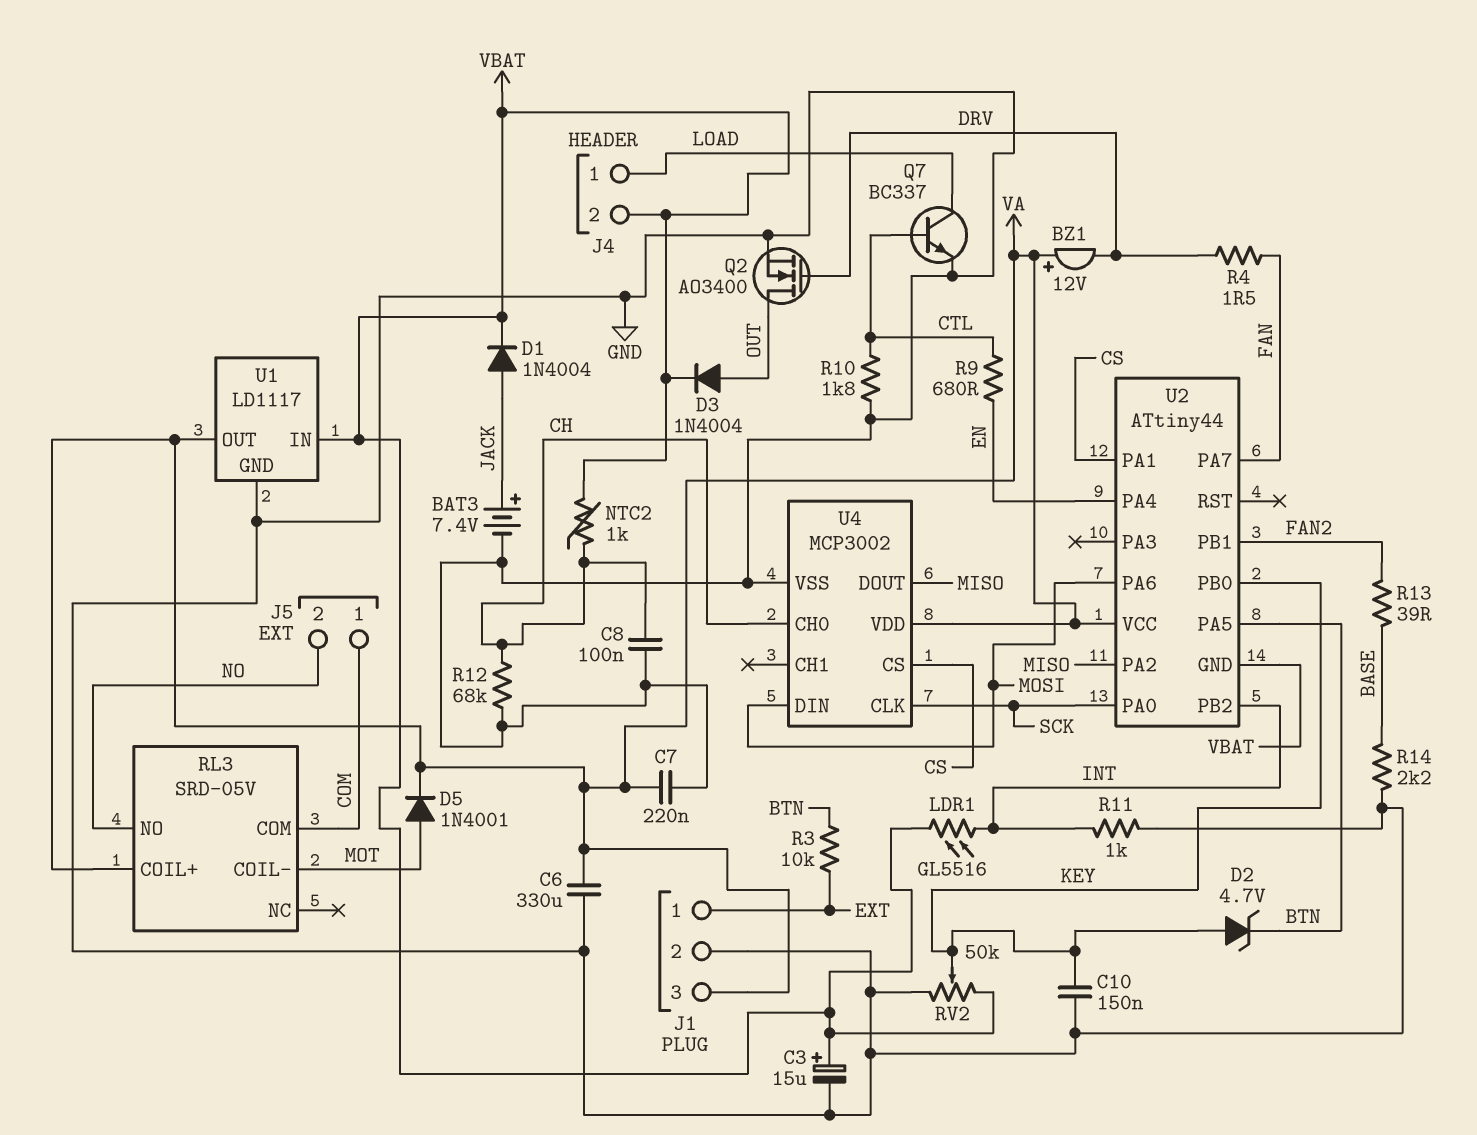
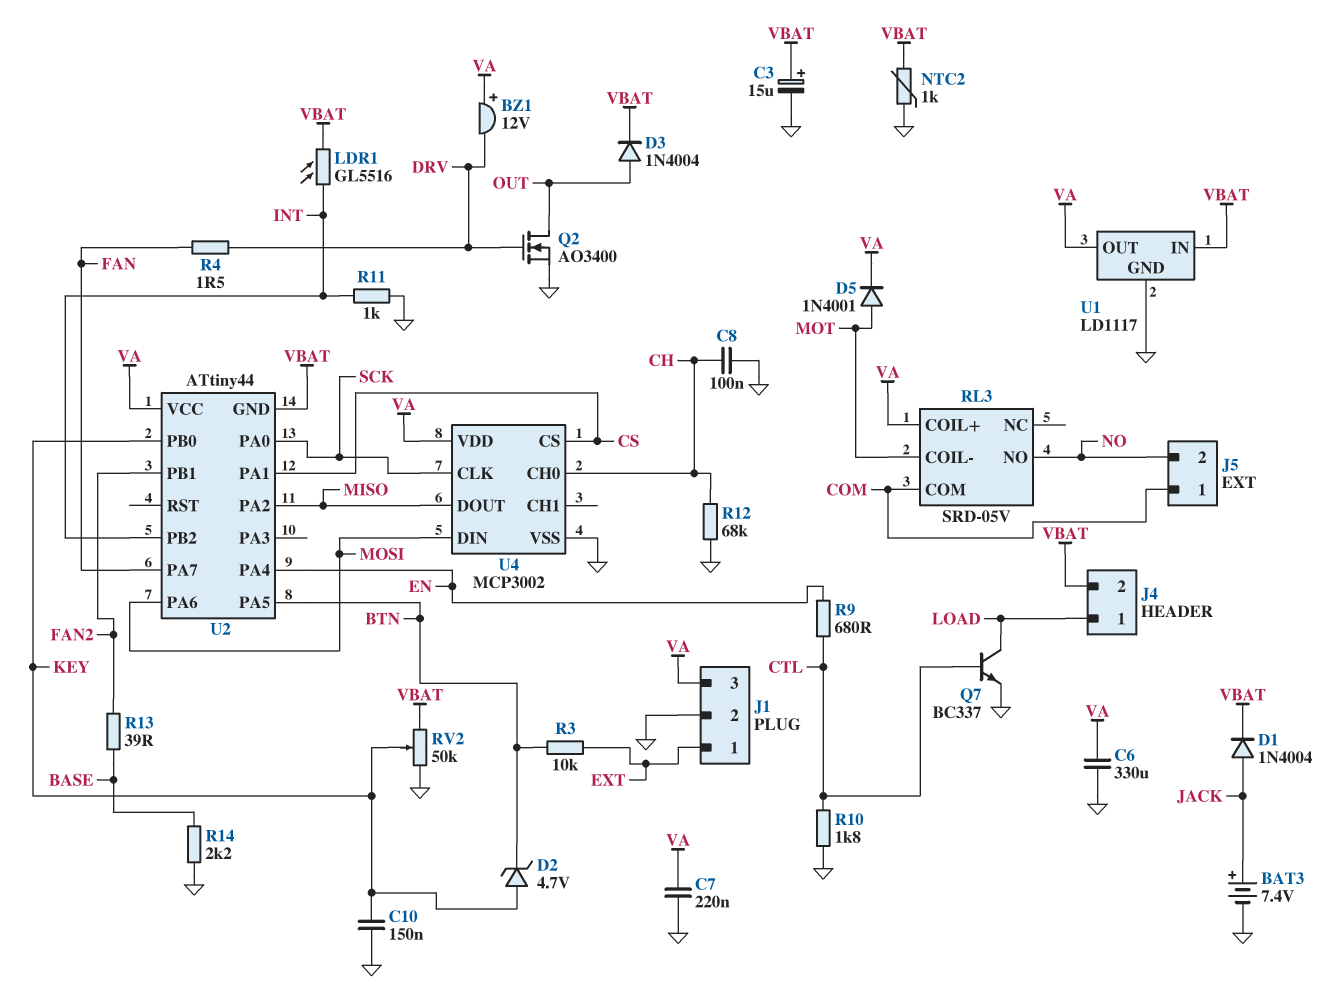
NTC2: 1k (CH, VBAT) -> 1k (GND, VBAT)

